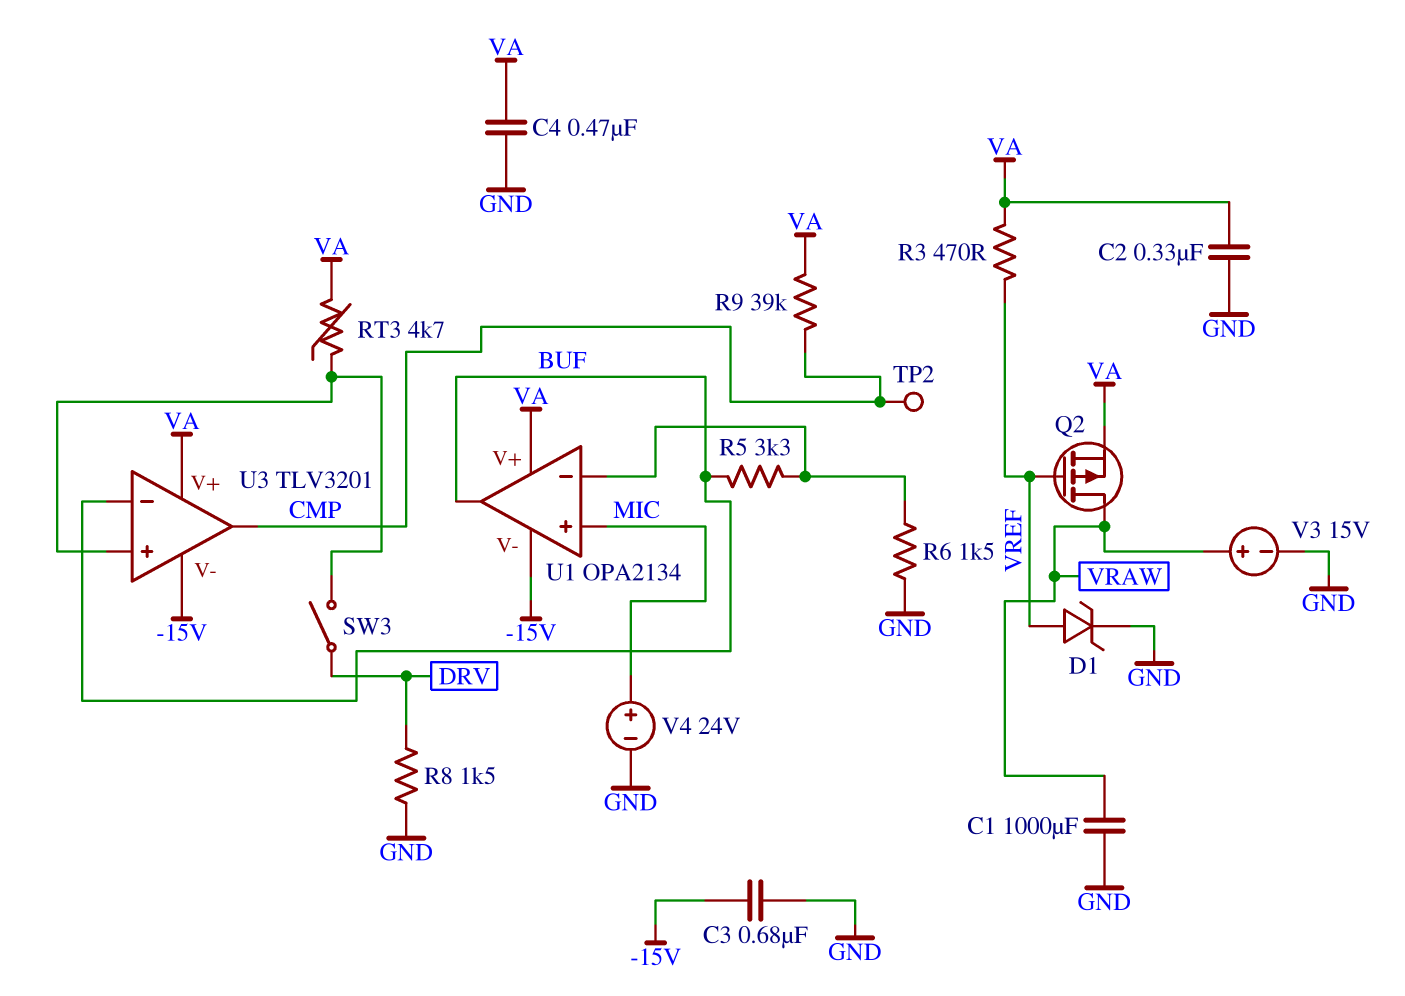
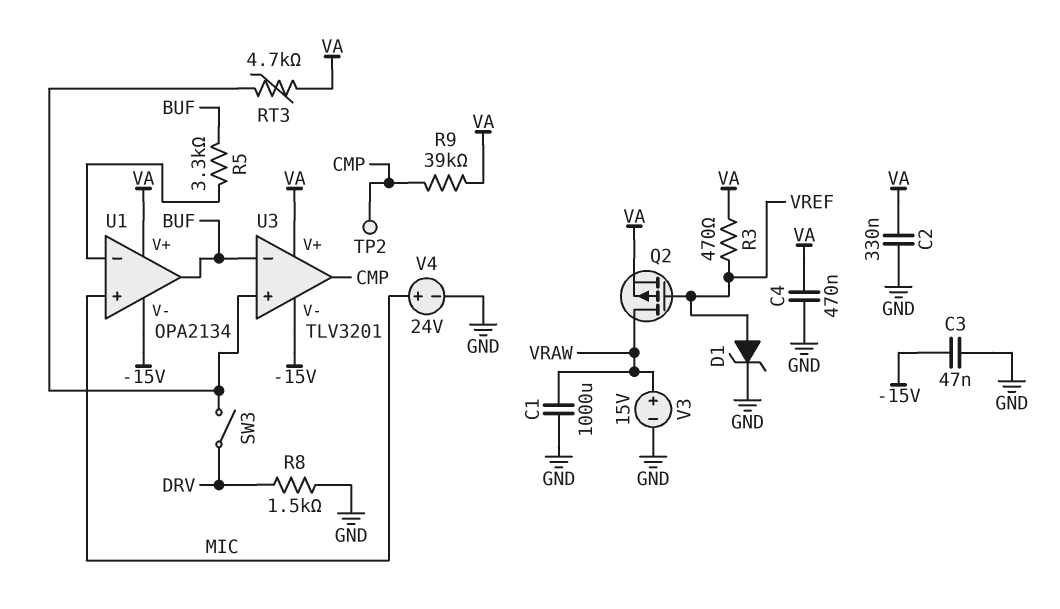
C3: 680nF (-15V, GND) -> 47nF (-15V, GND)
R6: 1.5k (GND, U1/in-) -> none

